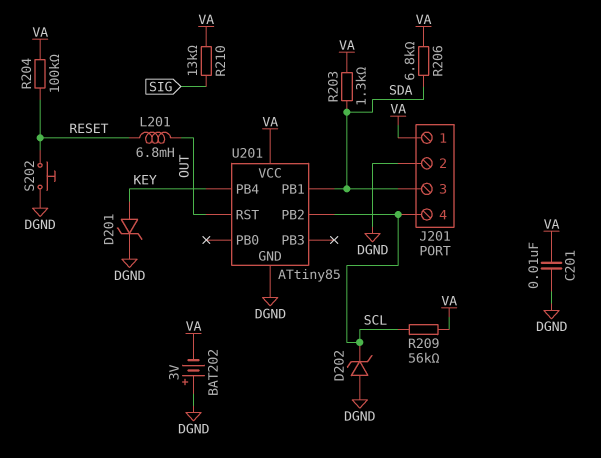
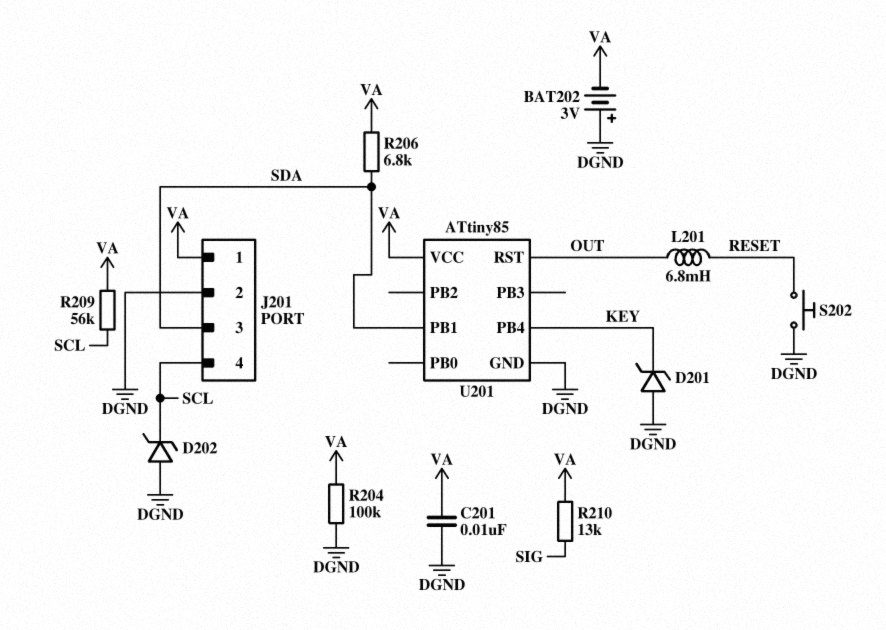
D201: zener (A KEY, K DGND) -> zener (A DGND, K KEY)
R203: 1.3k (SDA, VA) -> none
R204: 100k (RESET, VA) -> 100k (DGND, VA)
U201 pin PB2: SCL -> none

